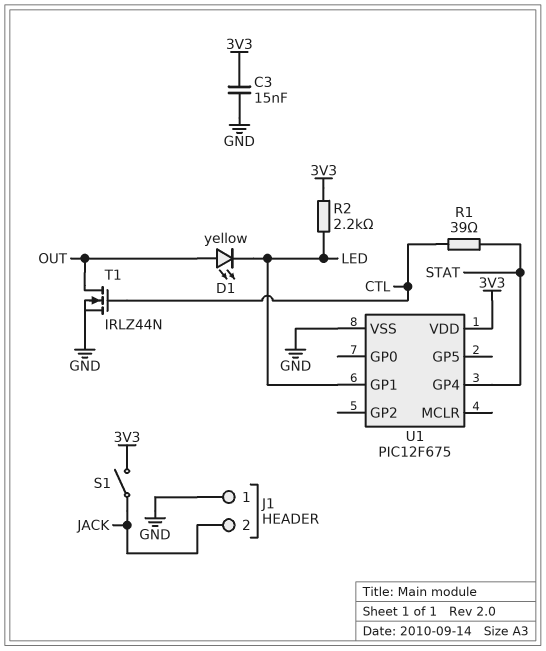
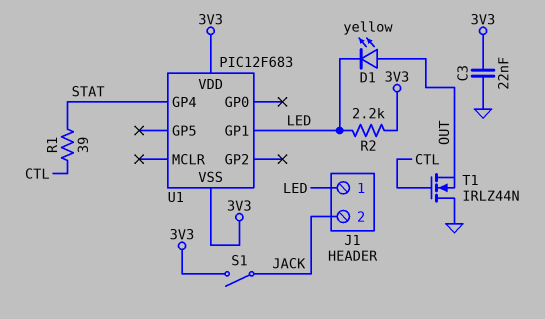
C3: 15nF (3V3, GND) -> 22nF (3V3, GND)
J1 pin 1: GND -> LED
T1: NMOS IRLZ44N (G CTL, D OUT, S GND) -> NMOS IRLZ44N (G CTL, D GND, S OUT)
U1: PIC12F675 -> PIC12F683
U1 pin VSS: GND -> 3V3

